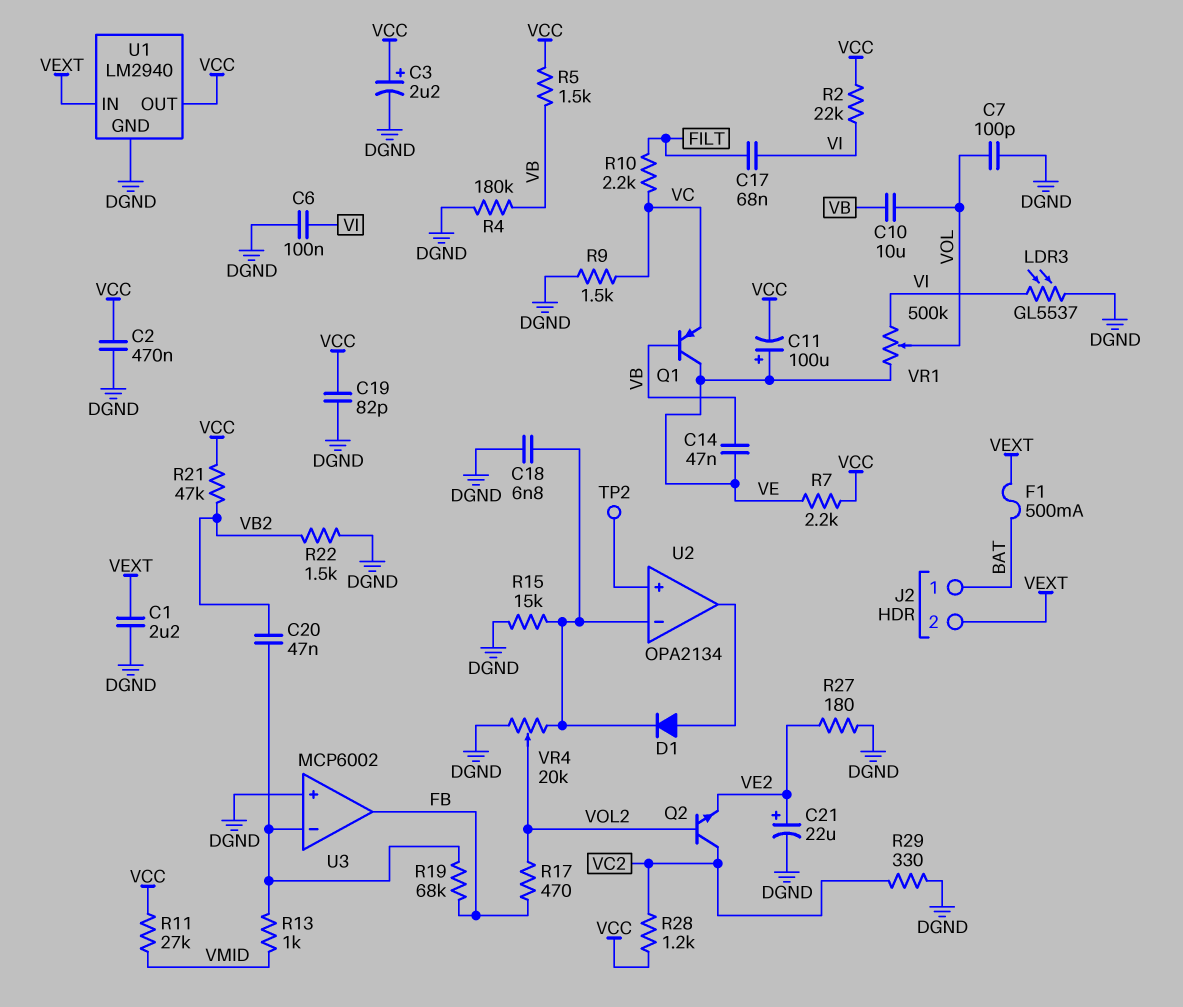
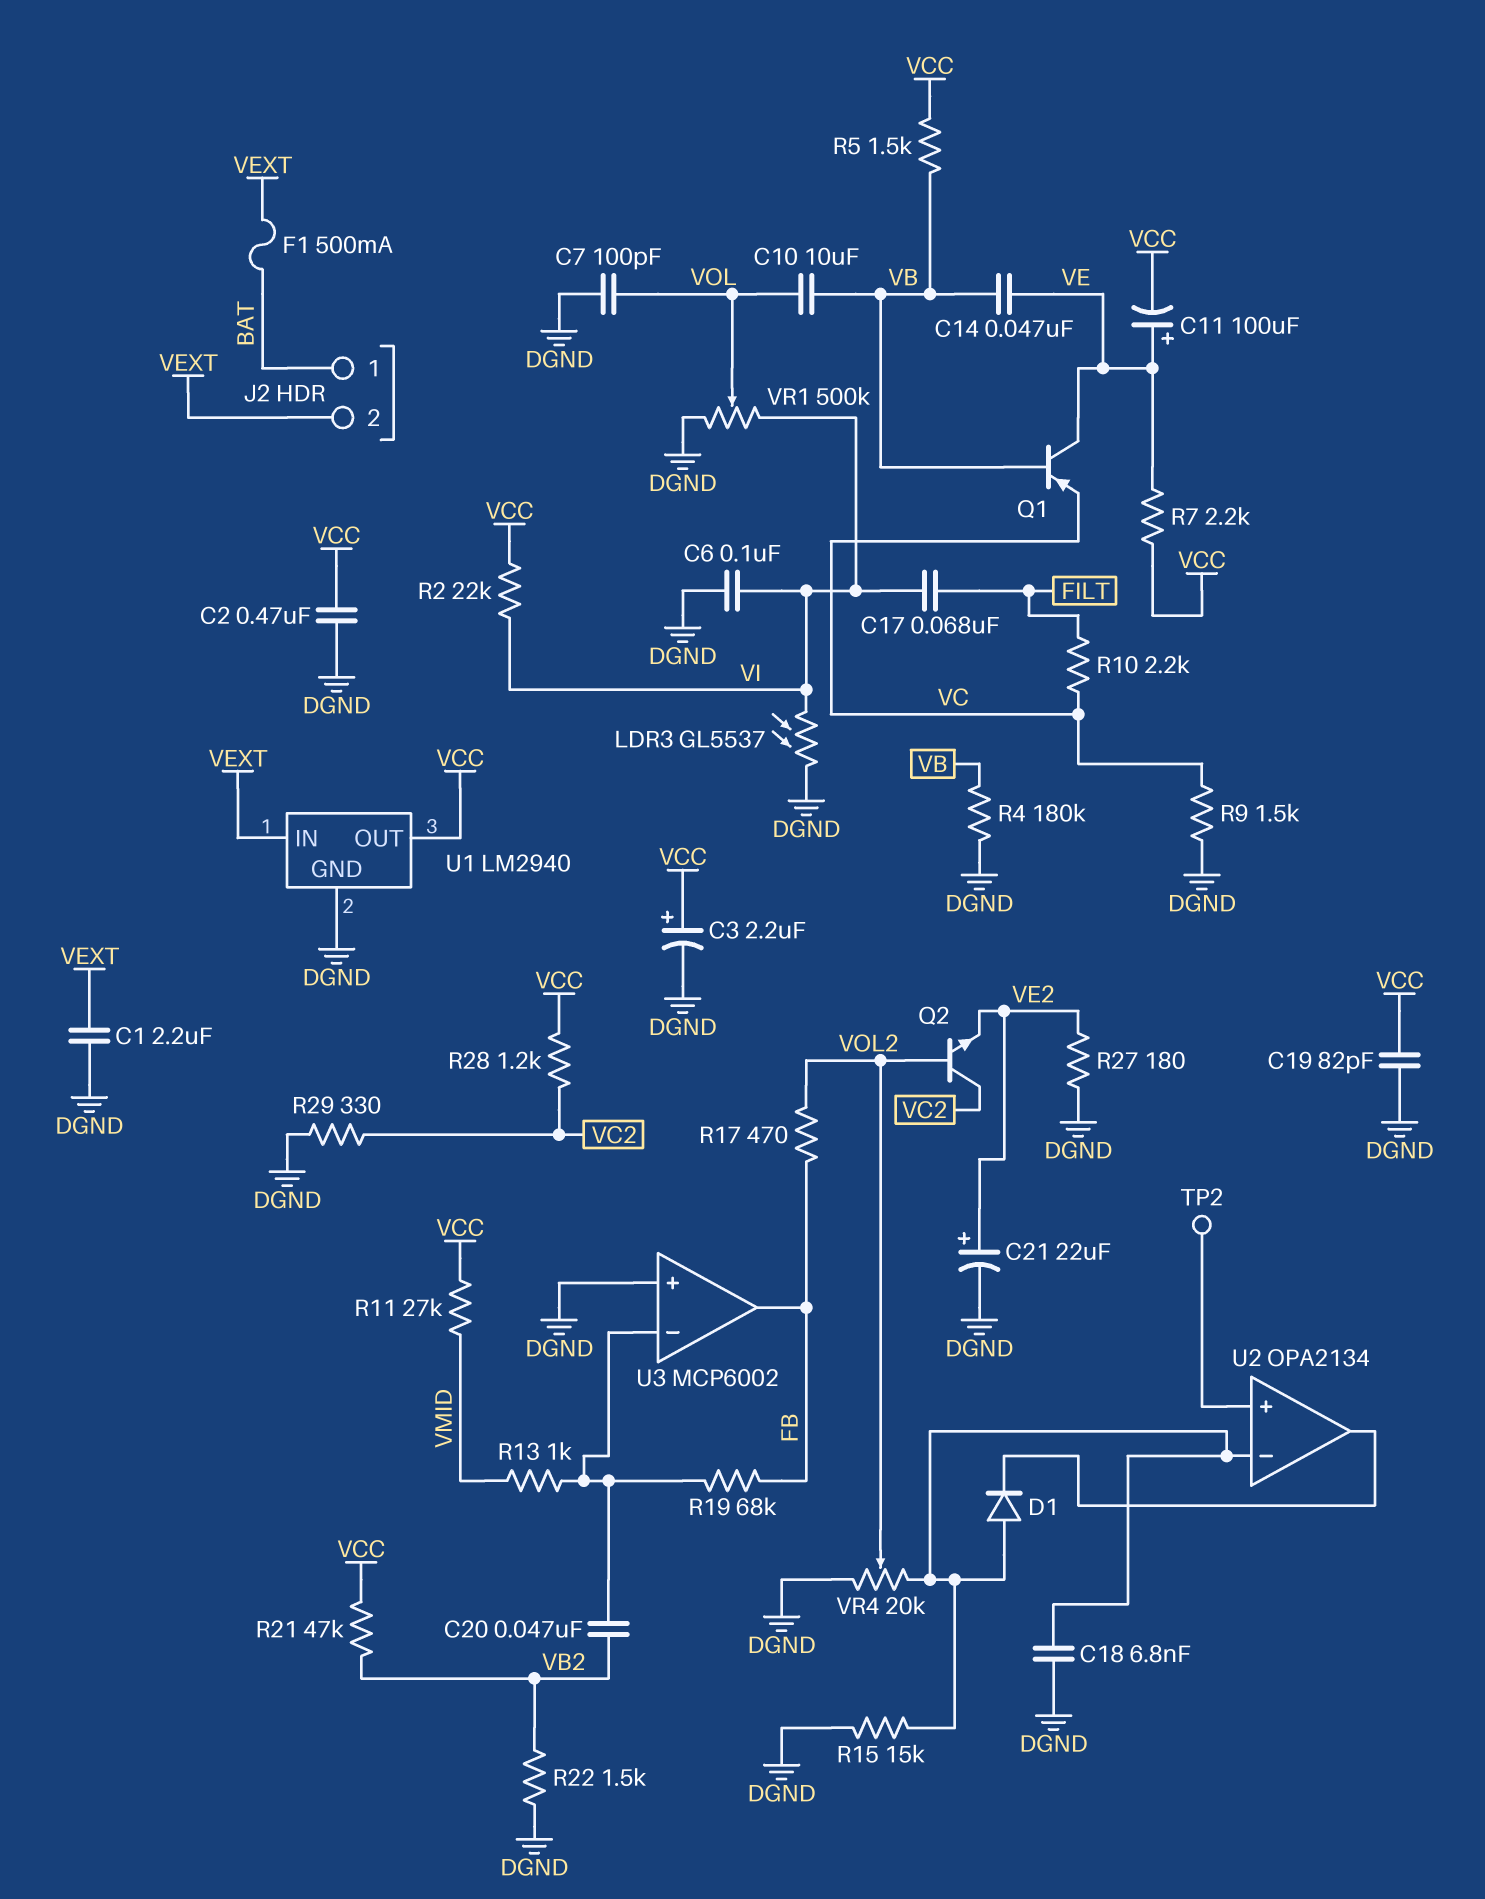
D1: diode (A U2/out, K U2/in-) -> diode (A U2/in-, K U2/out)
VR1: 500k (VE, VI, wiper VOL) -> 500k (DGND, VI, wiper VOL)

